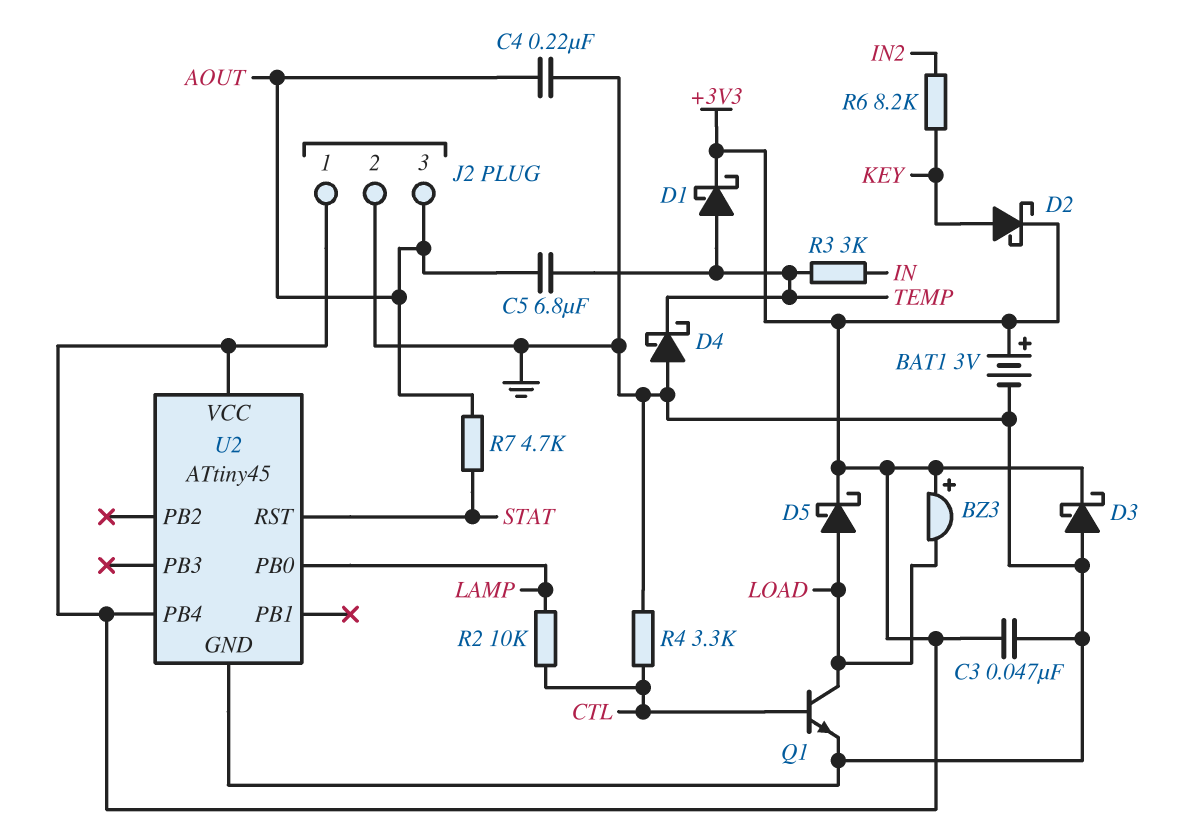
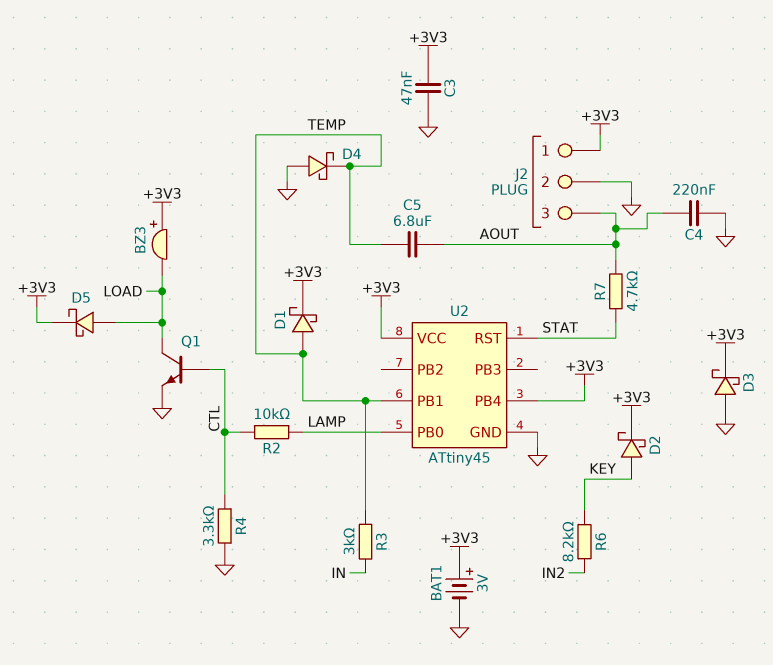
U2 pin PB1: none -> TEMP

